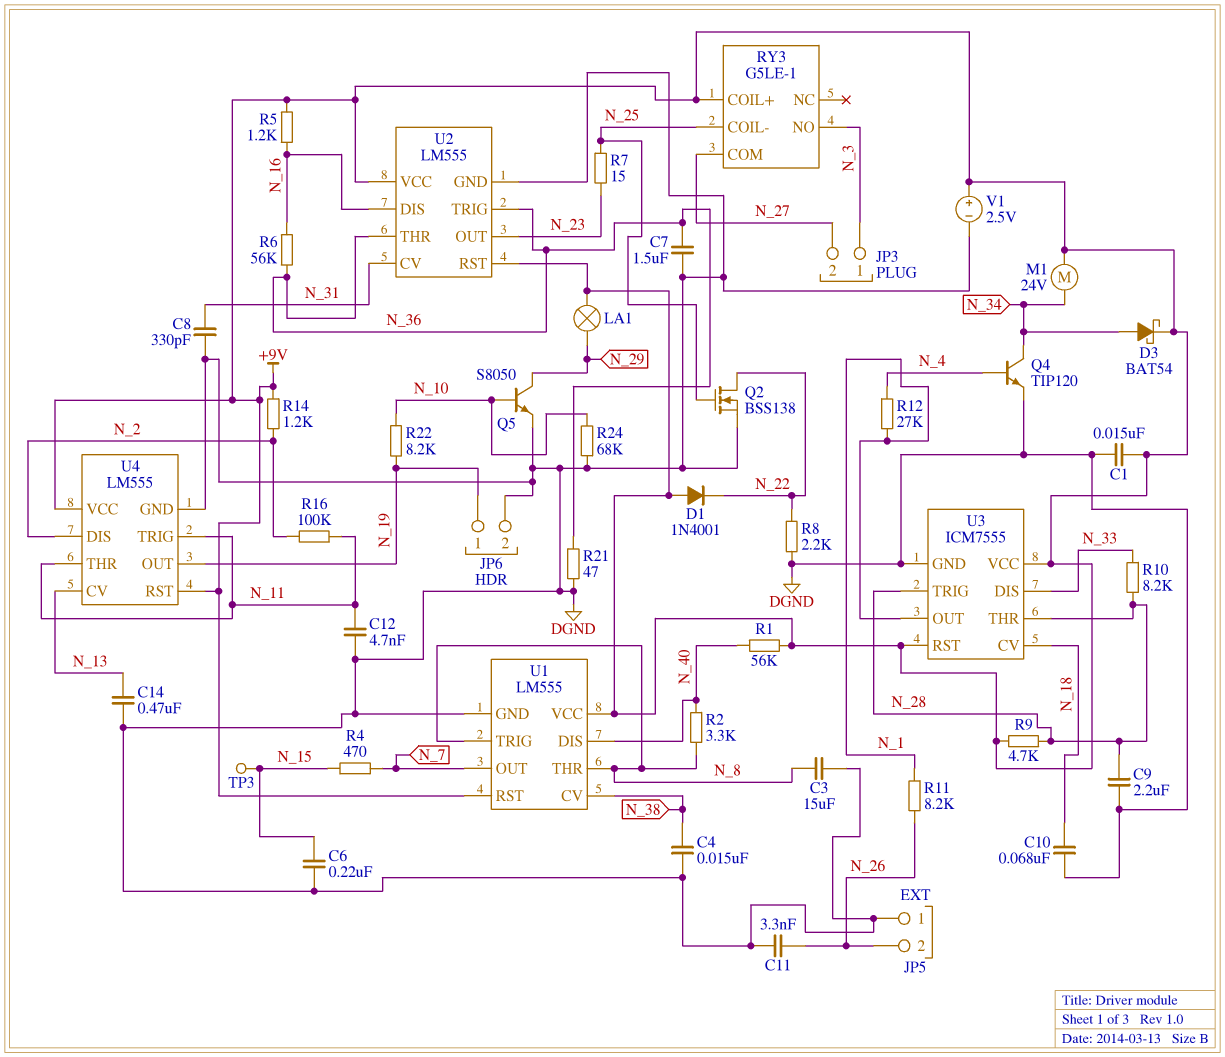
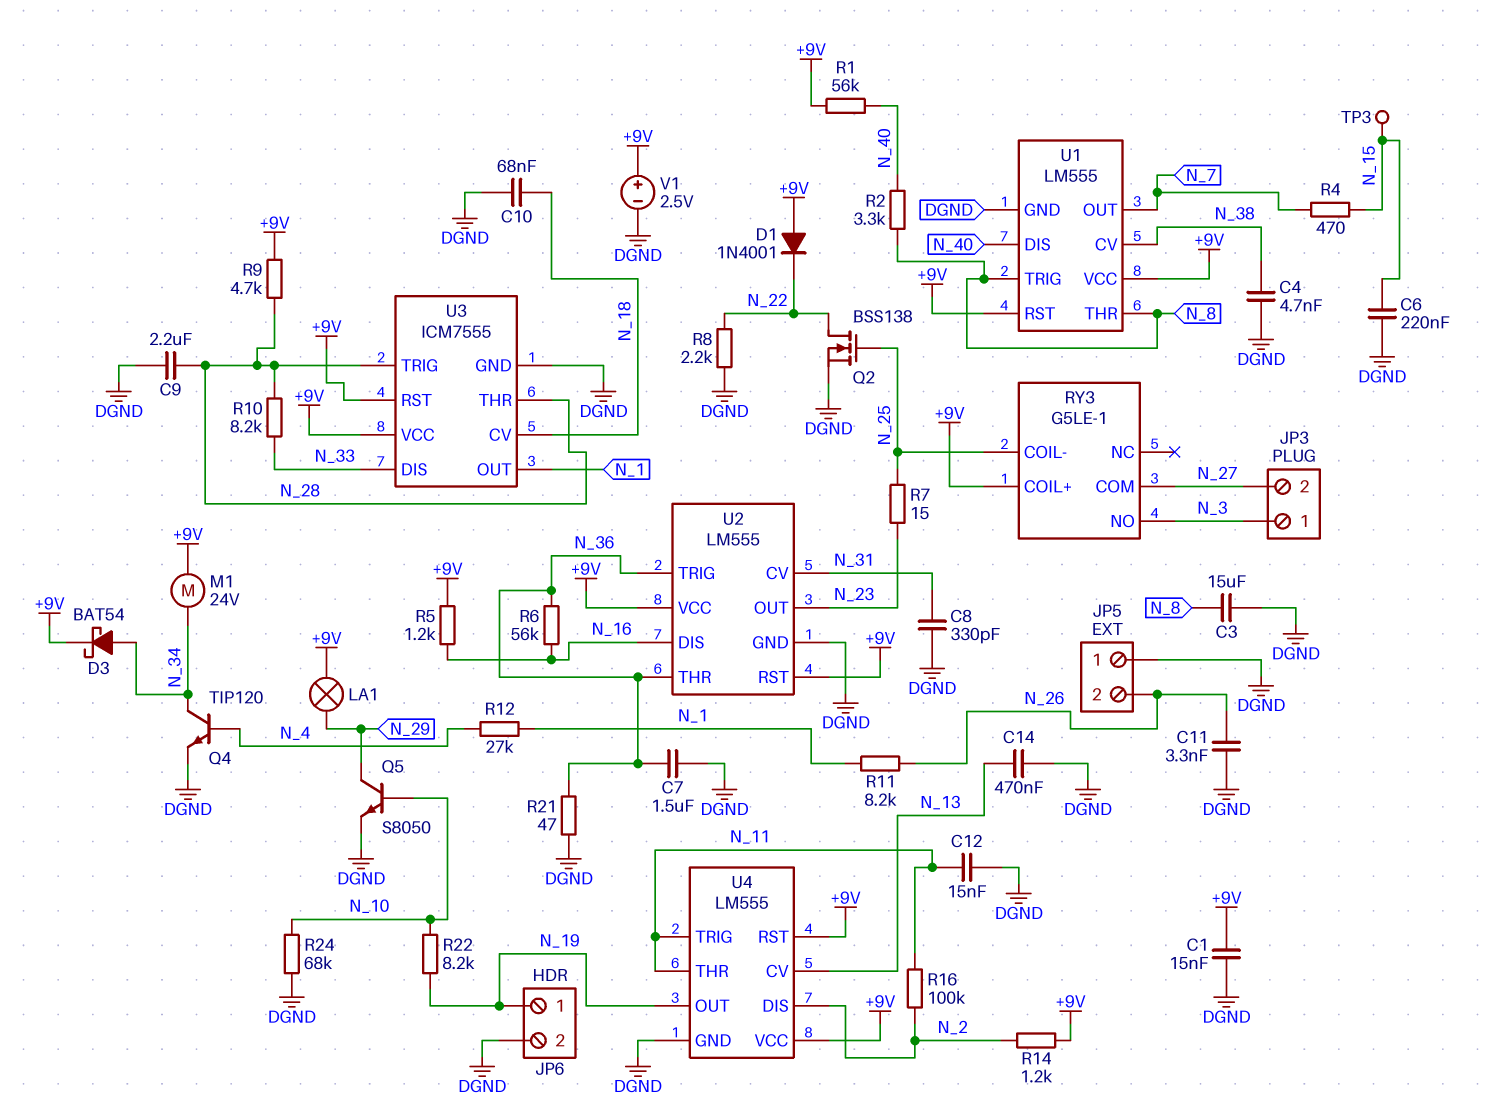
C4: 15nF (DGND, N_38) -> 4.7nF (DGND, N_38)
C12: 4.7nF (DGND, N_11) -> 15nF (DGND, N_11)

